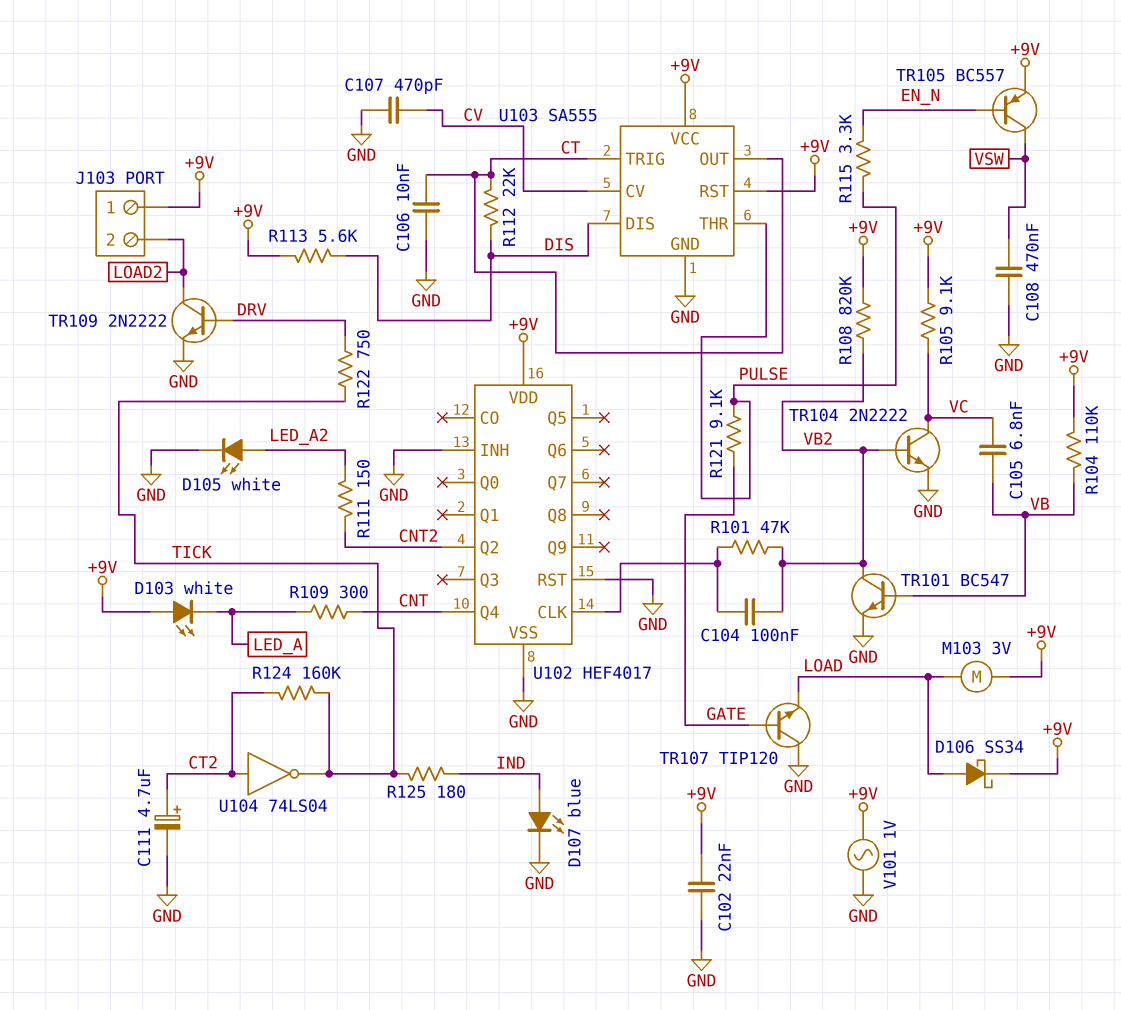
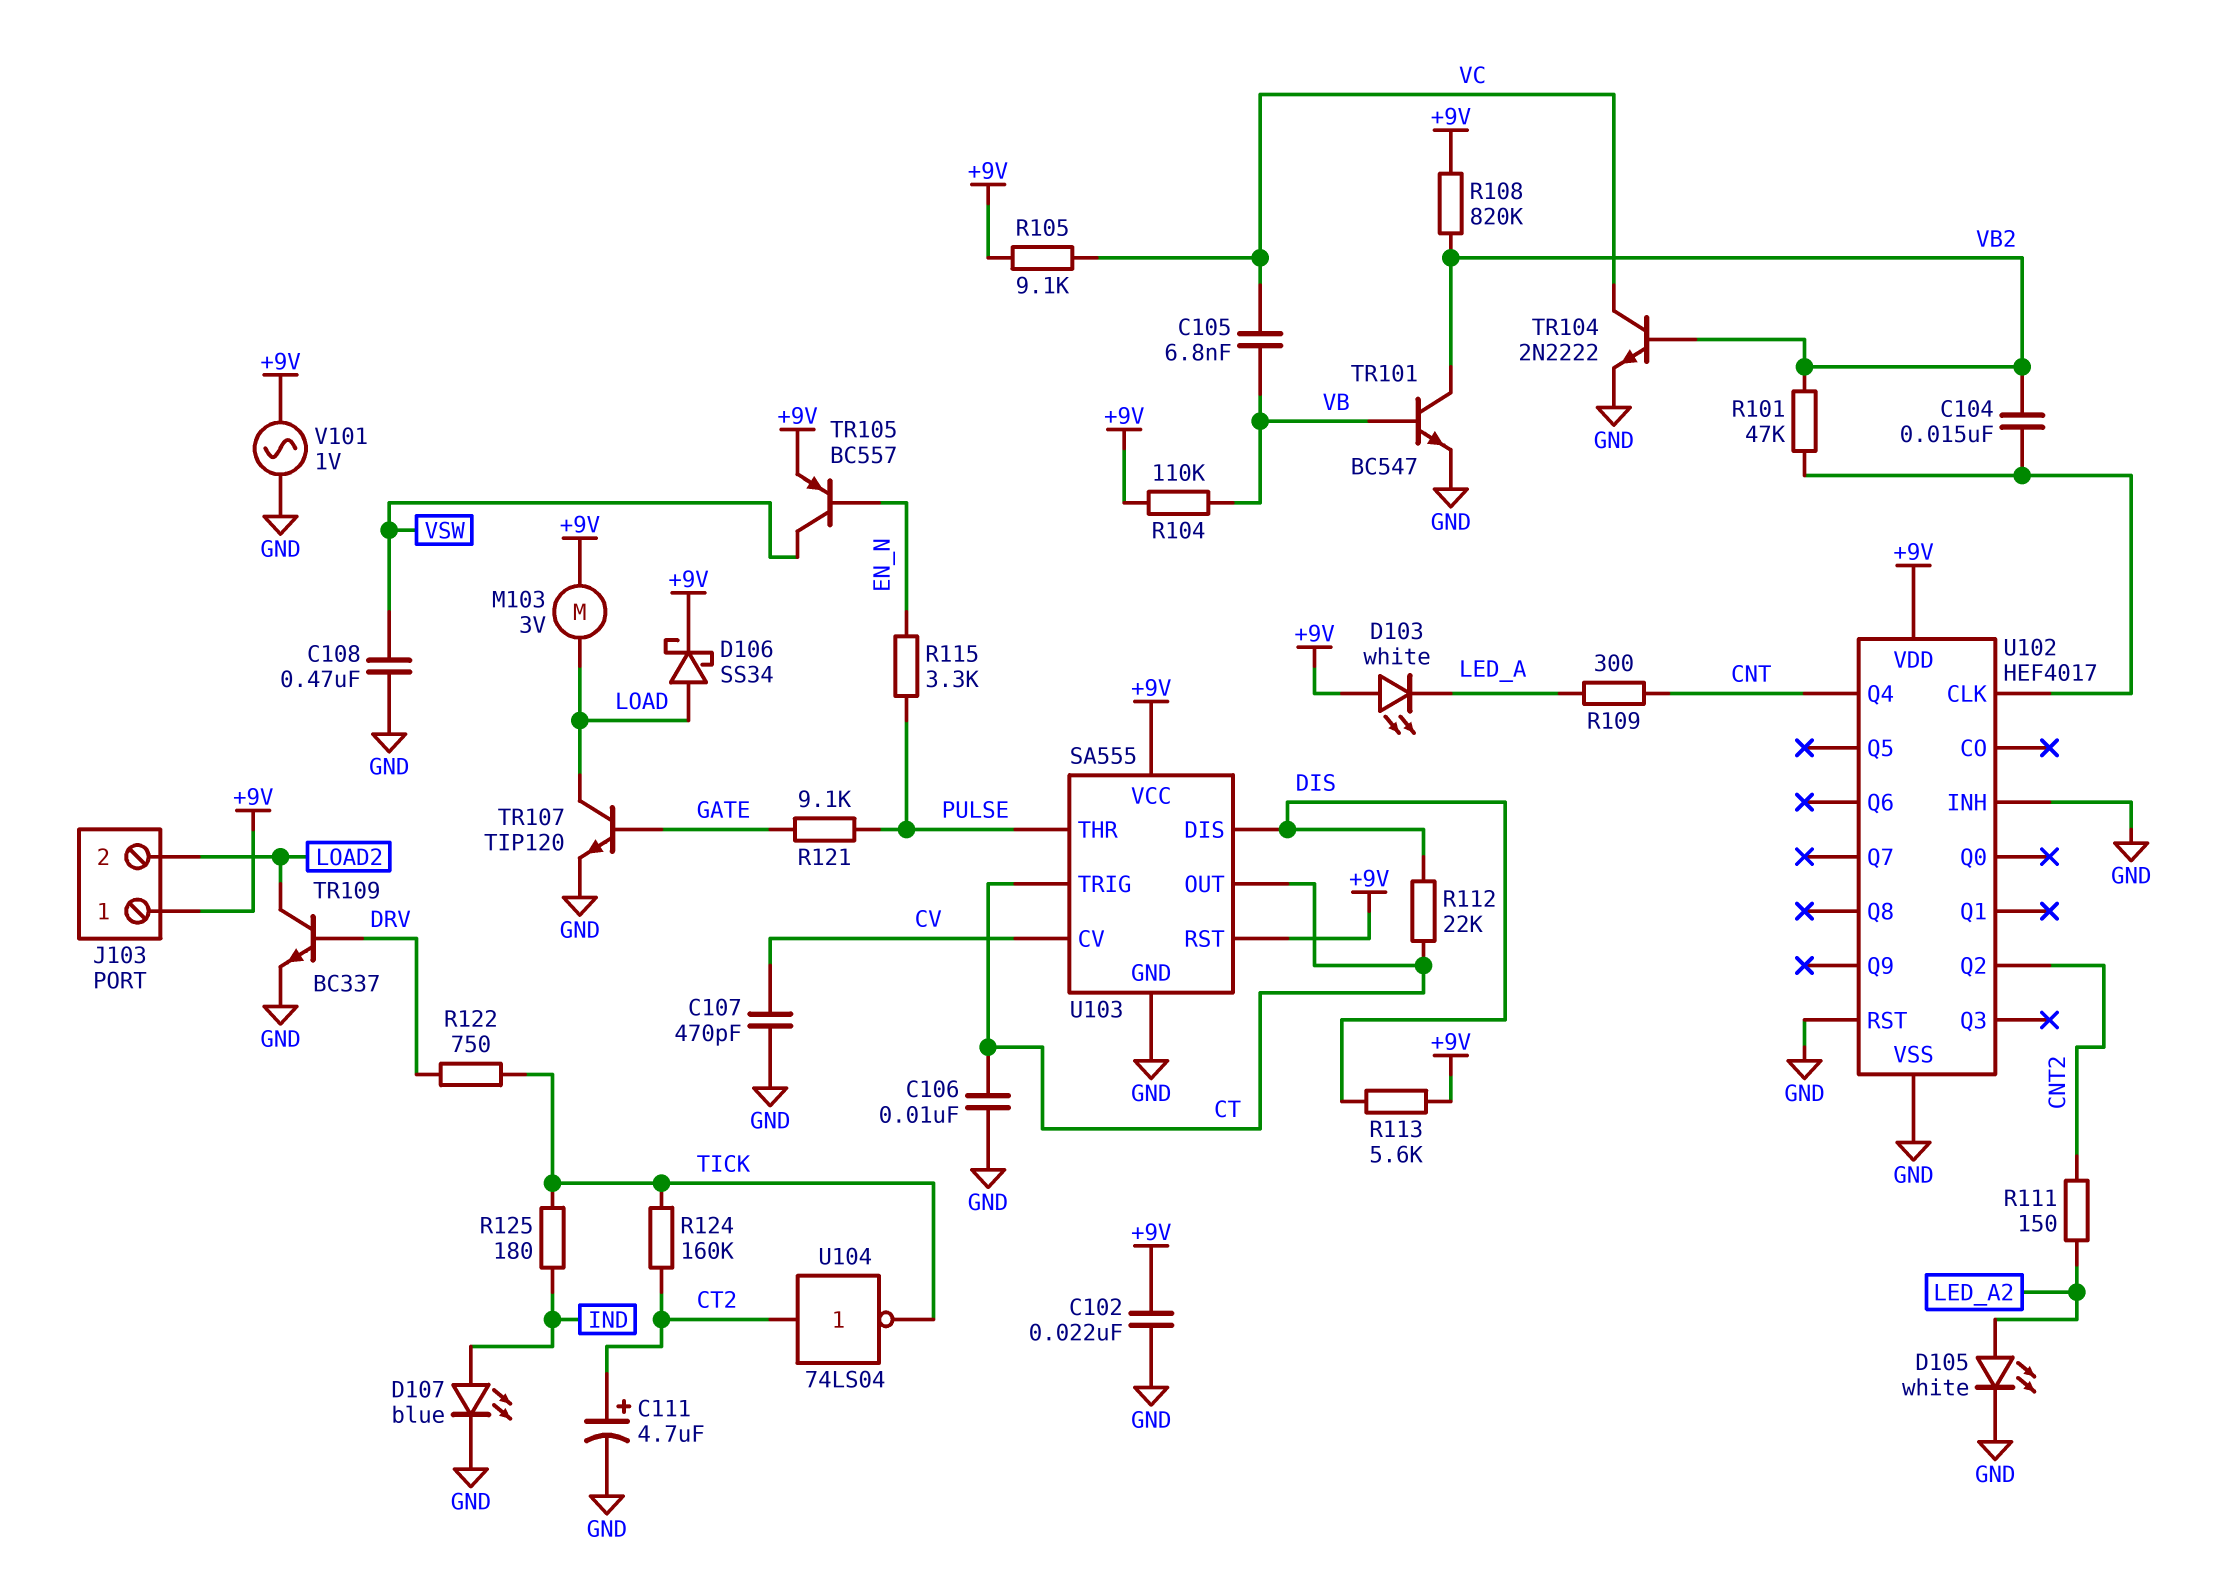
C104: 100nF (U102/CLK, VB2) -> 15nF (U102/CLK, VB2)
TR107: NPN TIP120 (B GATE, C GND, E LOAD) -> NPN TIP120 (B GATE, C LOAD, E GND)
TR109: NPN 2N2222 (B DRV, C LOAD2, E GND) -> NPN BC337 (B DRV, C LOAD2, E GND)

